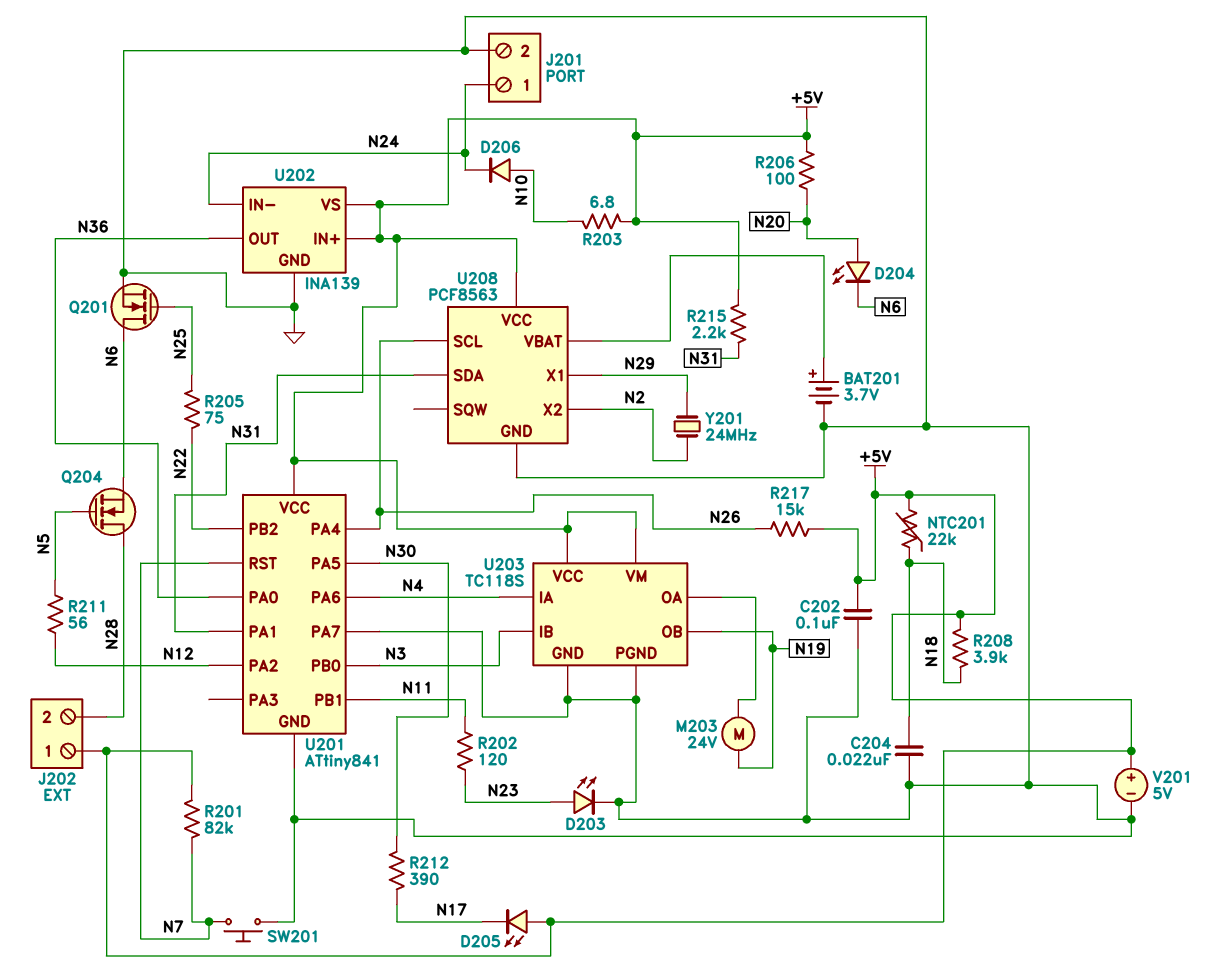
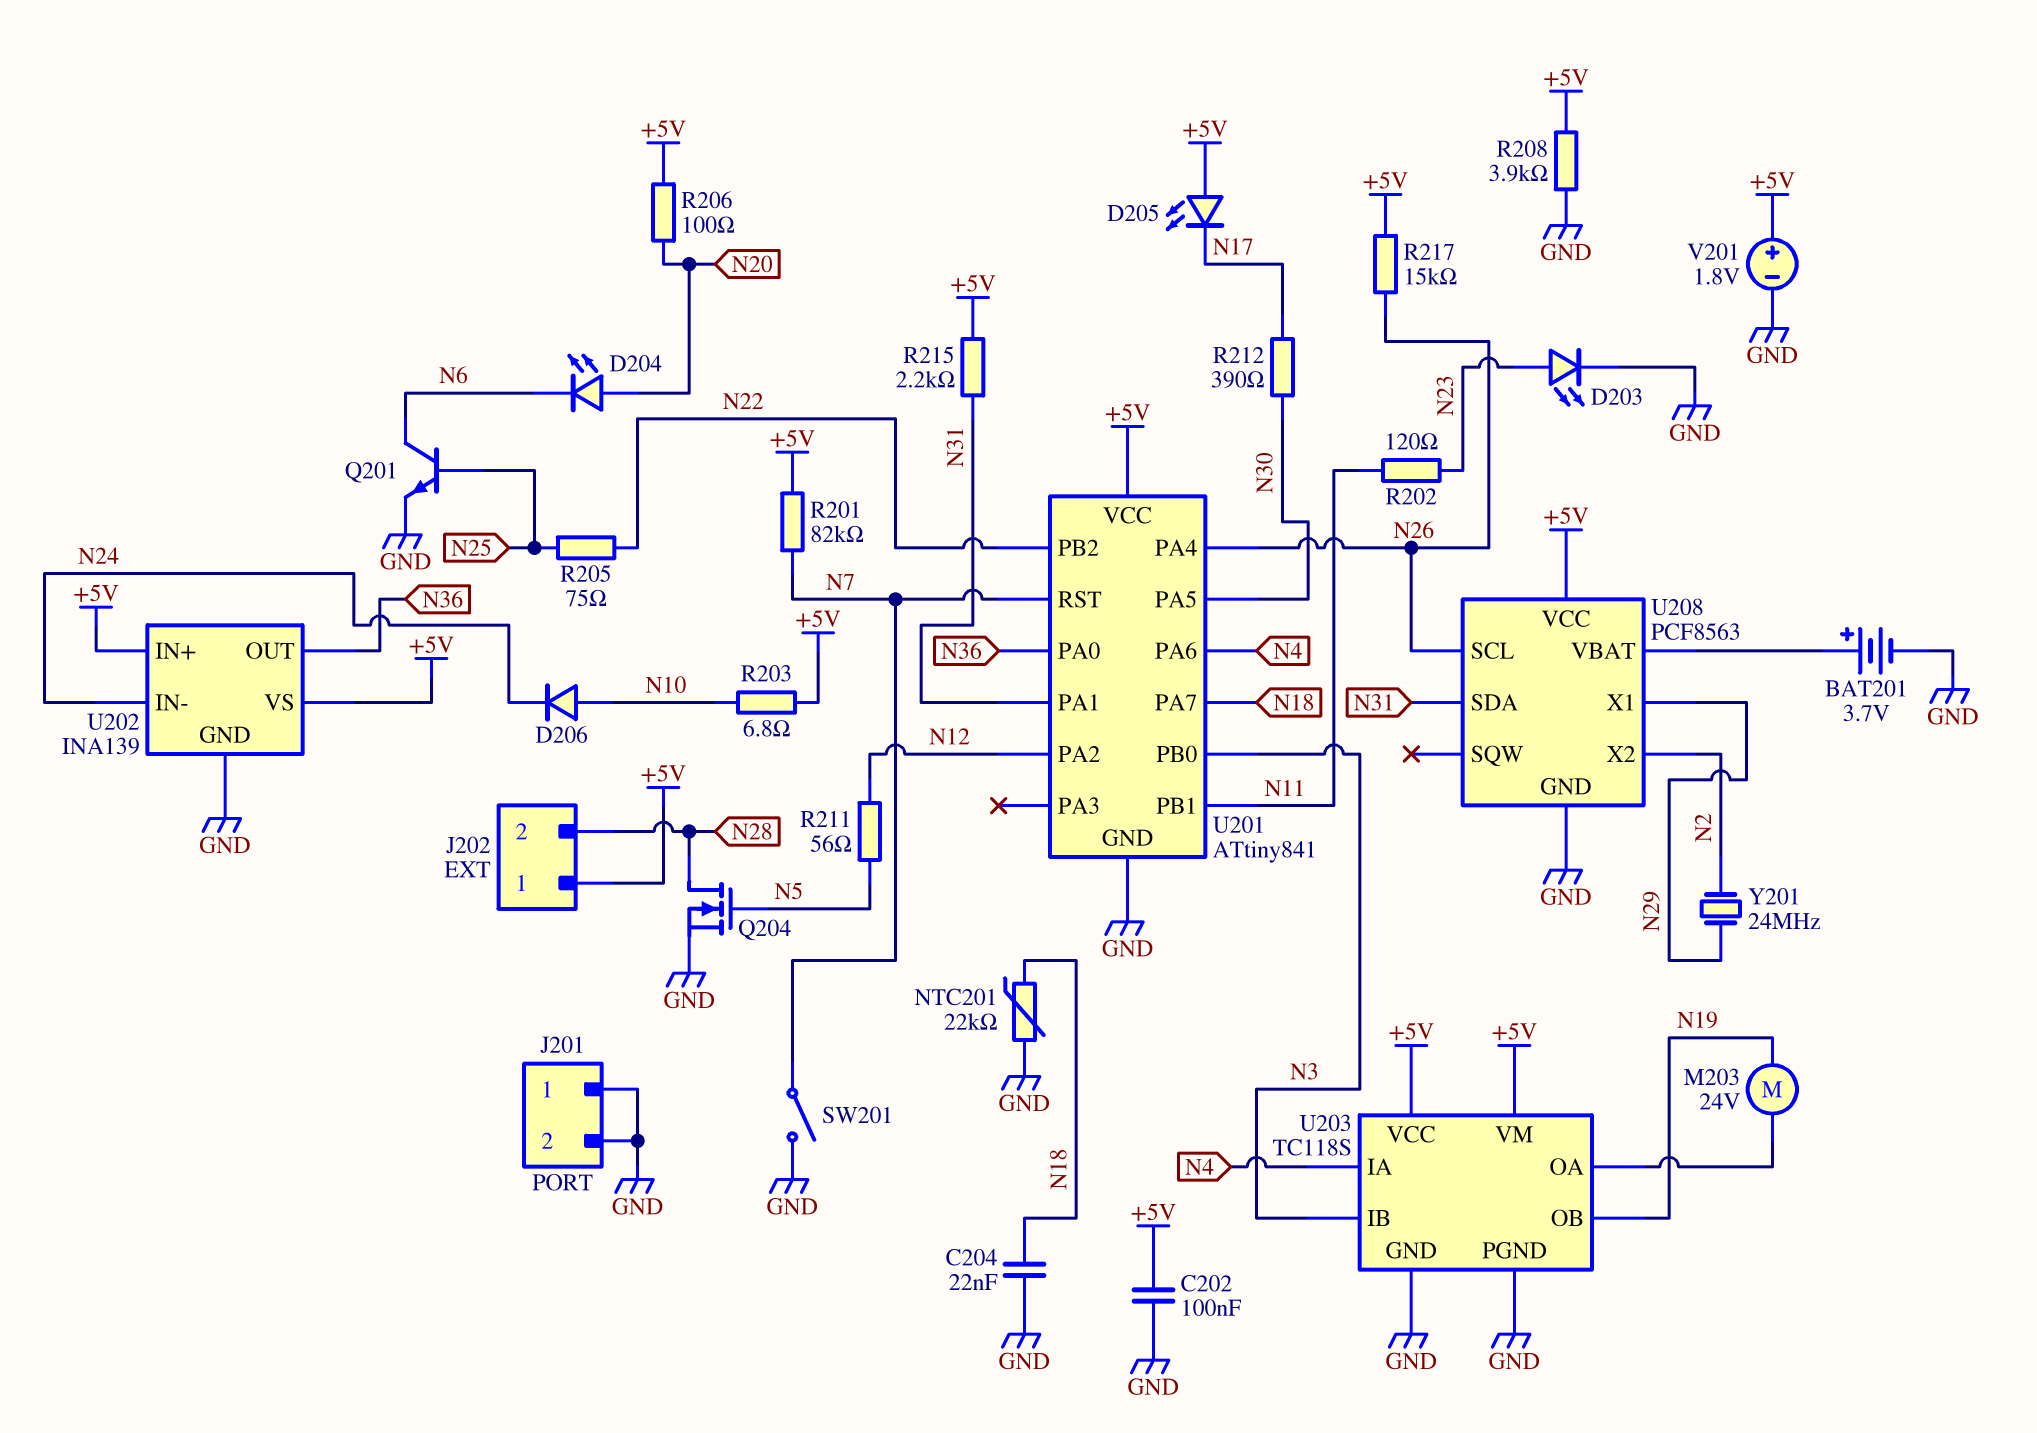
J201 pin 1: N24 -> GND
NTC201: 22k (+5V, N18) -> 22k (GND, N18)
Q201: NMOS (G N25, D N6, S GND) -> NPN (B N25, C N6, E GND)
Q204: NMOS (G N5, D N28, S N6) -> NMOS (G N5, D N28, S GND)
R208: 3.9k (+5V, N18) -> 3.9k (+5V, GND)
SW201: button (GND, N7) -> switch (GND, N7)
U201 pin PA7: GND -> N18
V201: 5V (plus +5V, minus GND) -> 1.8V (plus +5V, minus GND)

